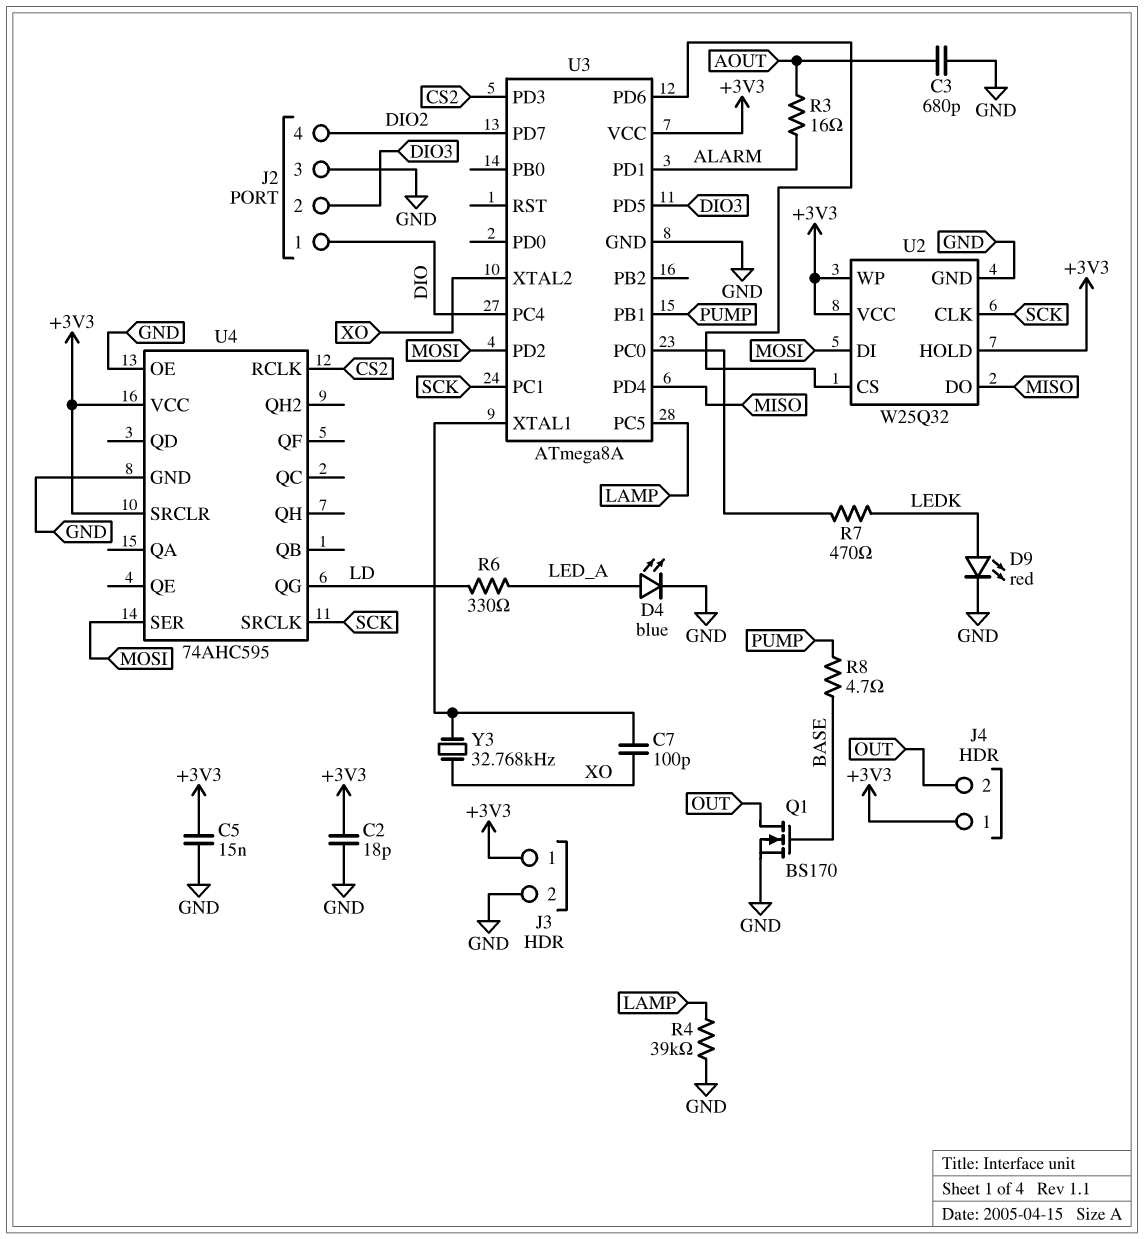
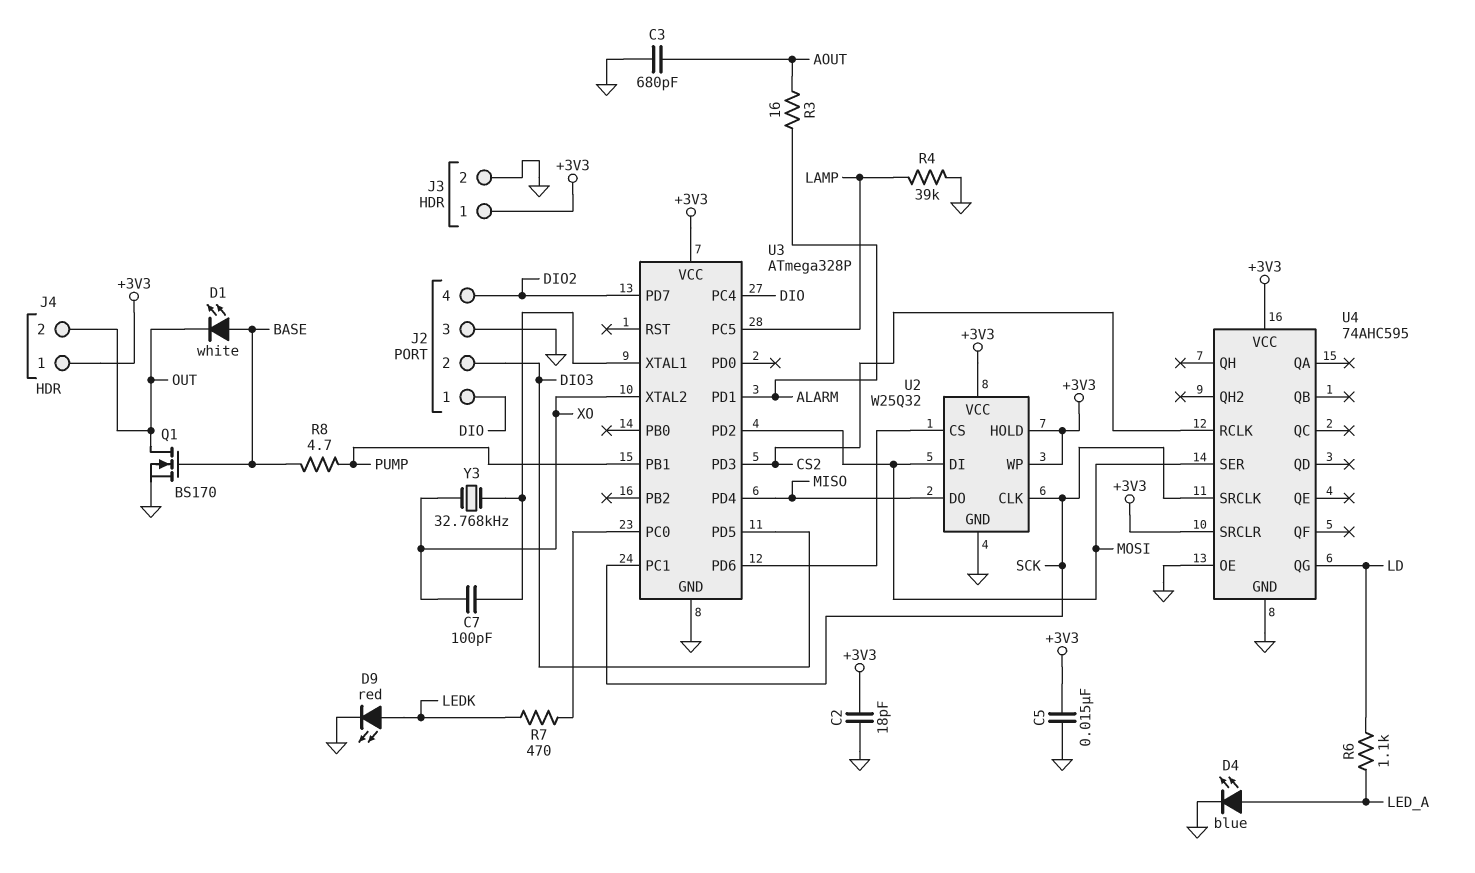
D1: none -> LED white (A BASE, K OUT)
R6: 330 (LD, LED_A) -> 1.1k (LD, LED_A)
U3: ATmega8A -> ATmega328P

